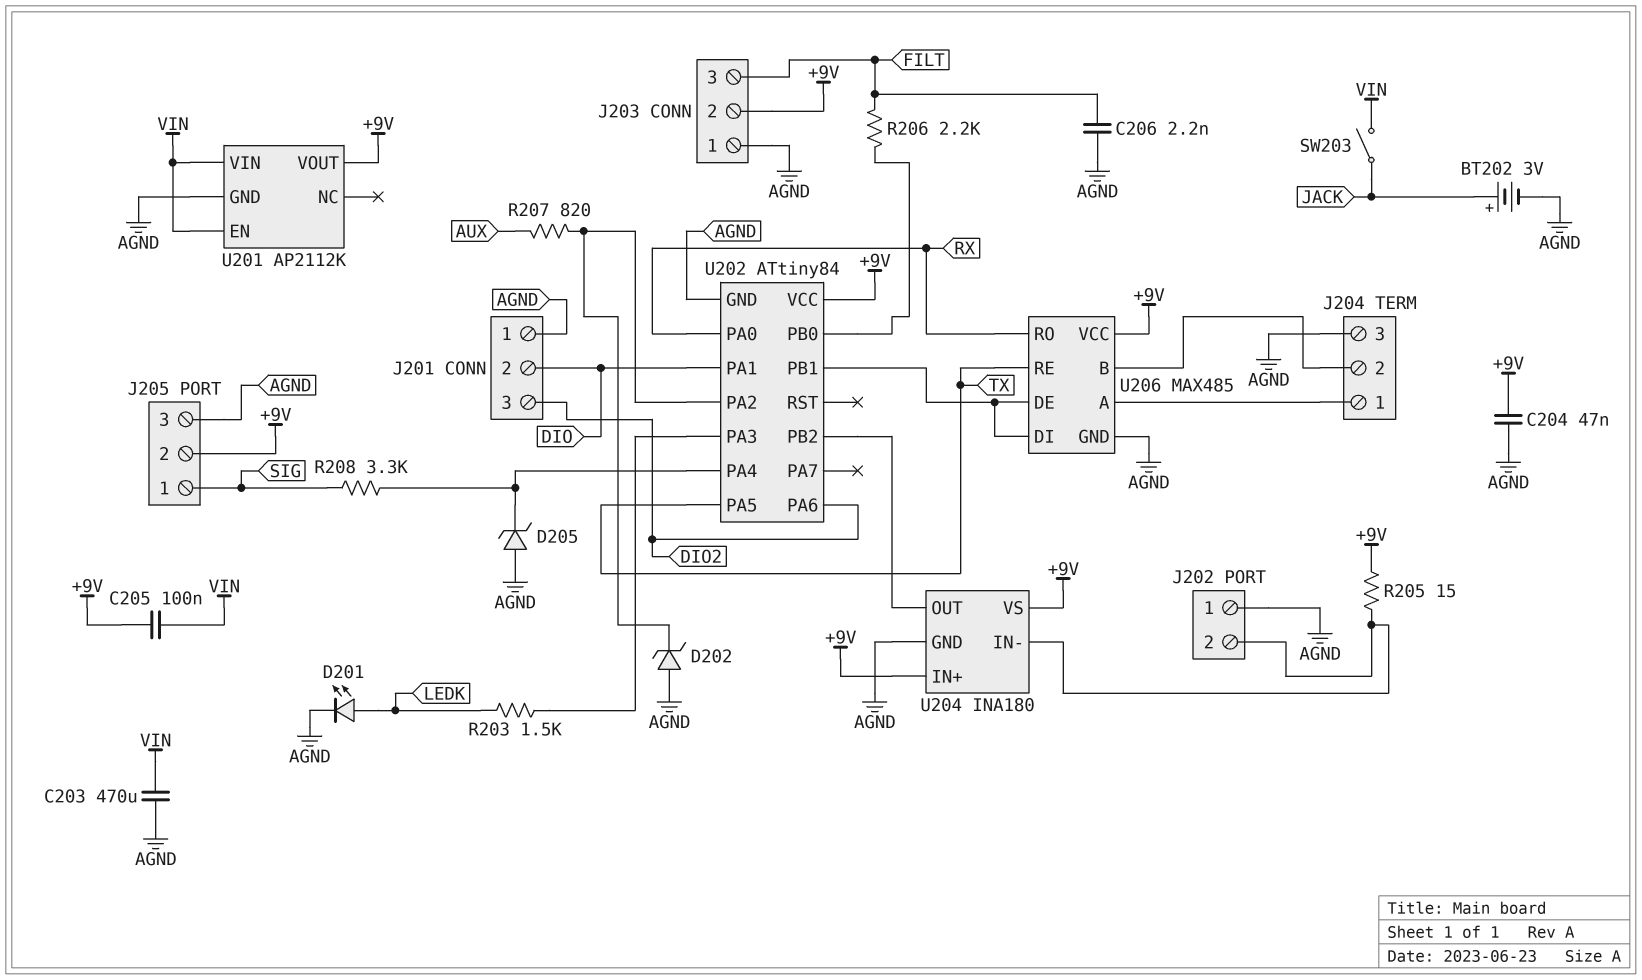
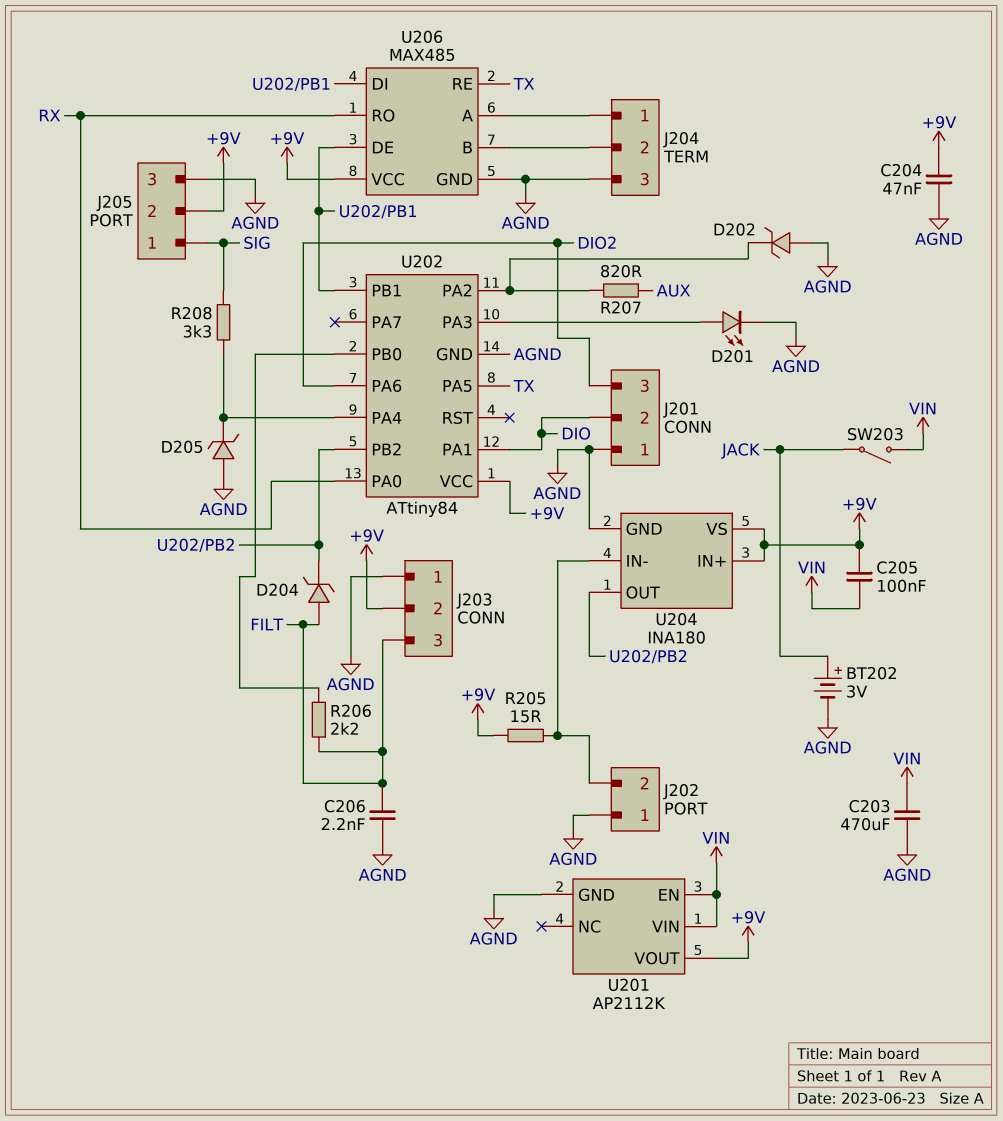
D201: LED (A LEDK, K AGND) -> LED (A U202/PA3, K AGND)
D204: none -> zener (A FILT, K U202/PB2)
R203: 1.5k (LEDK, U202/PA3) -> none

